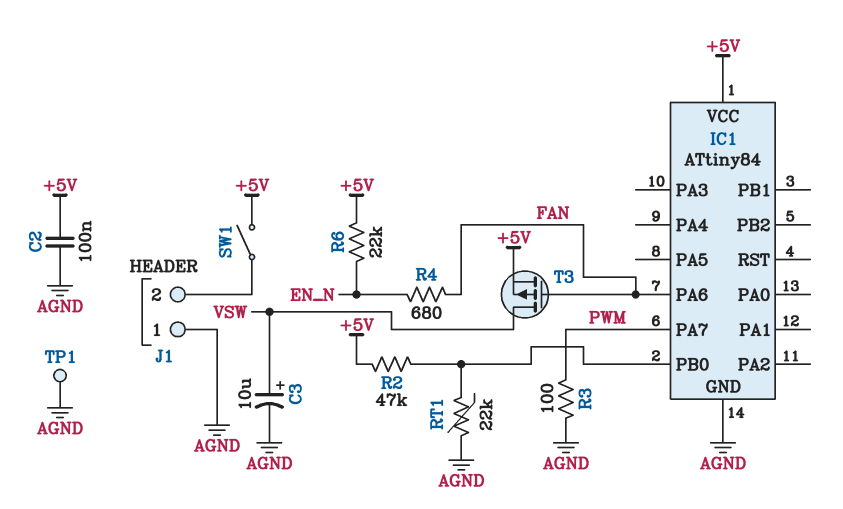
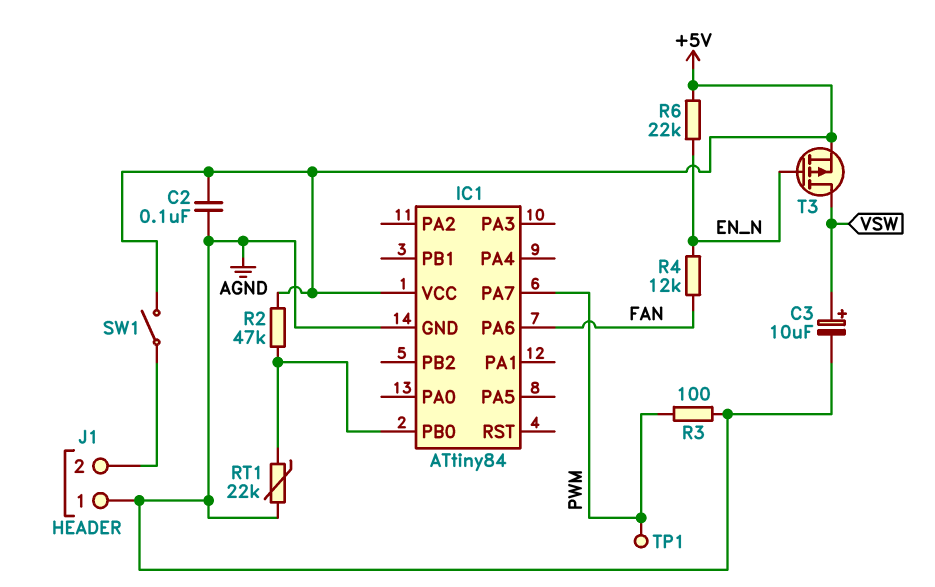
R4: 680 (EN_N, FAN) -> 12k (EN_N, FAN)
T3: PMOS (G FAN, D VSW, S +5V) -> PMOS (G EN_N, D VSW, S +5V)
TP1: test point (AGND) -> test point (PWM)

